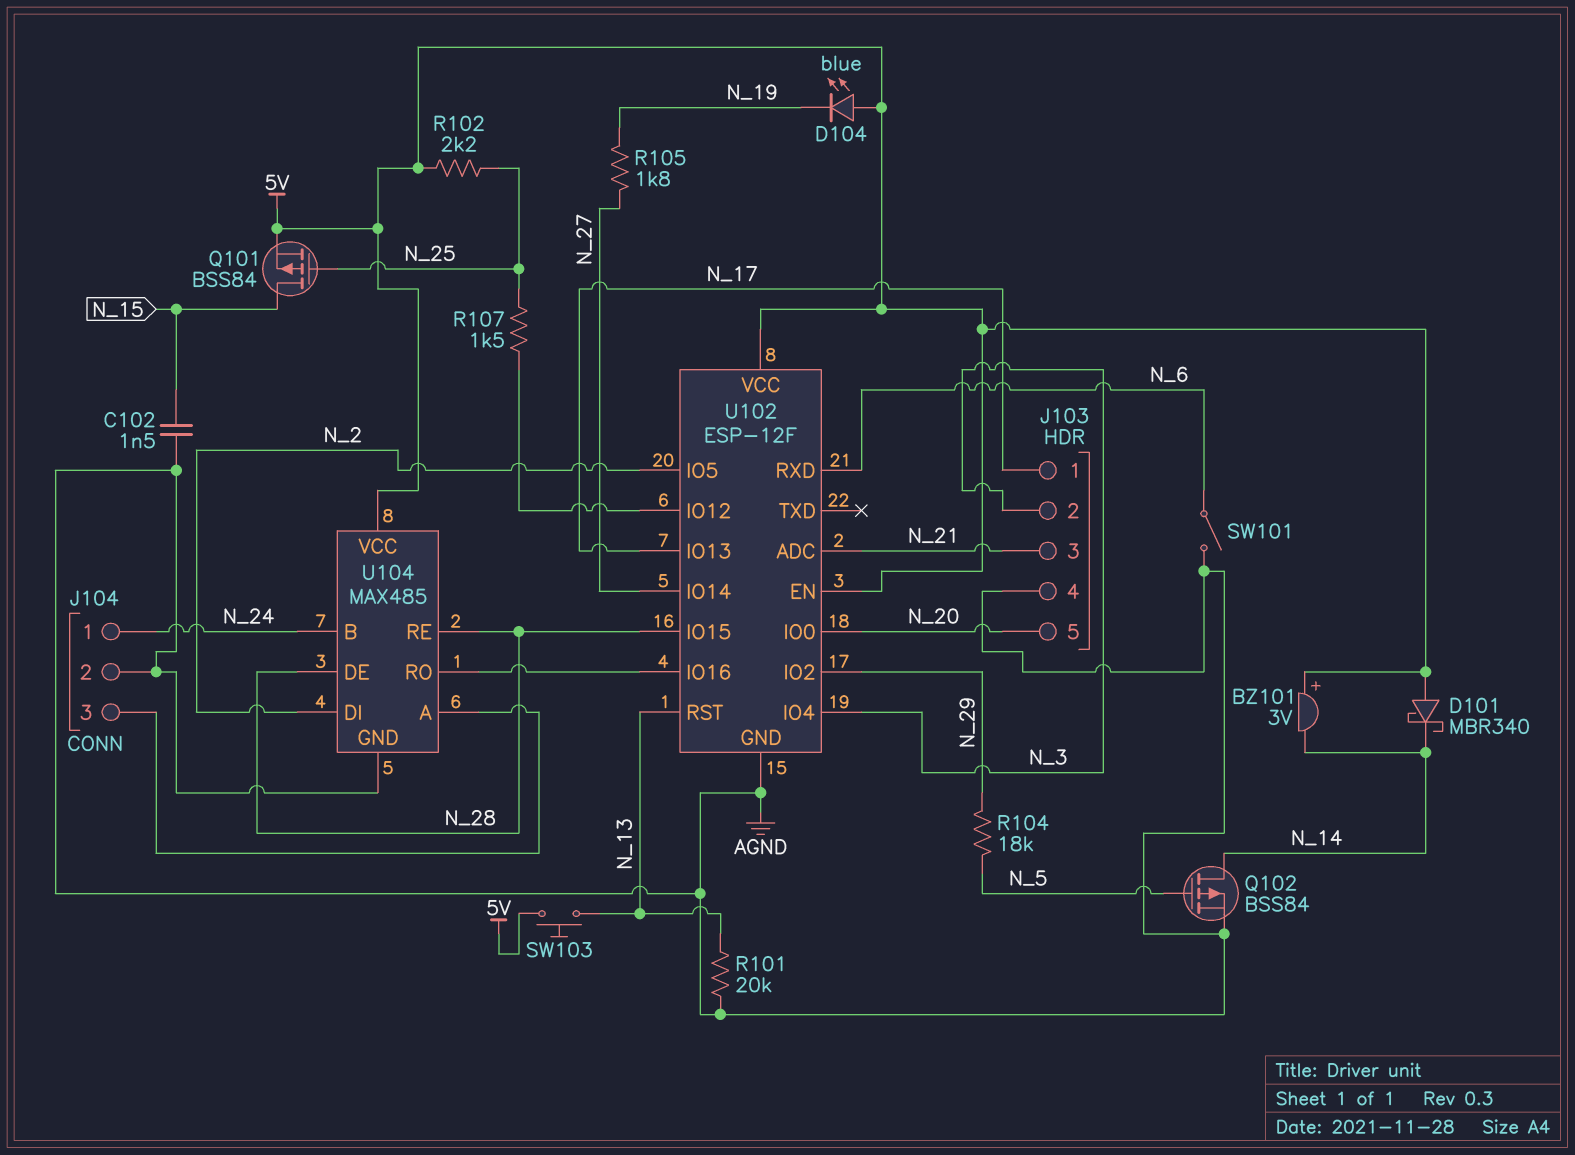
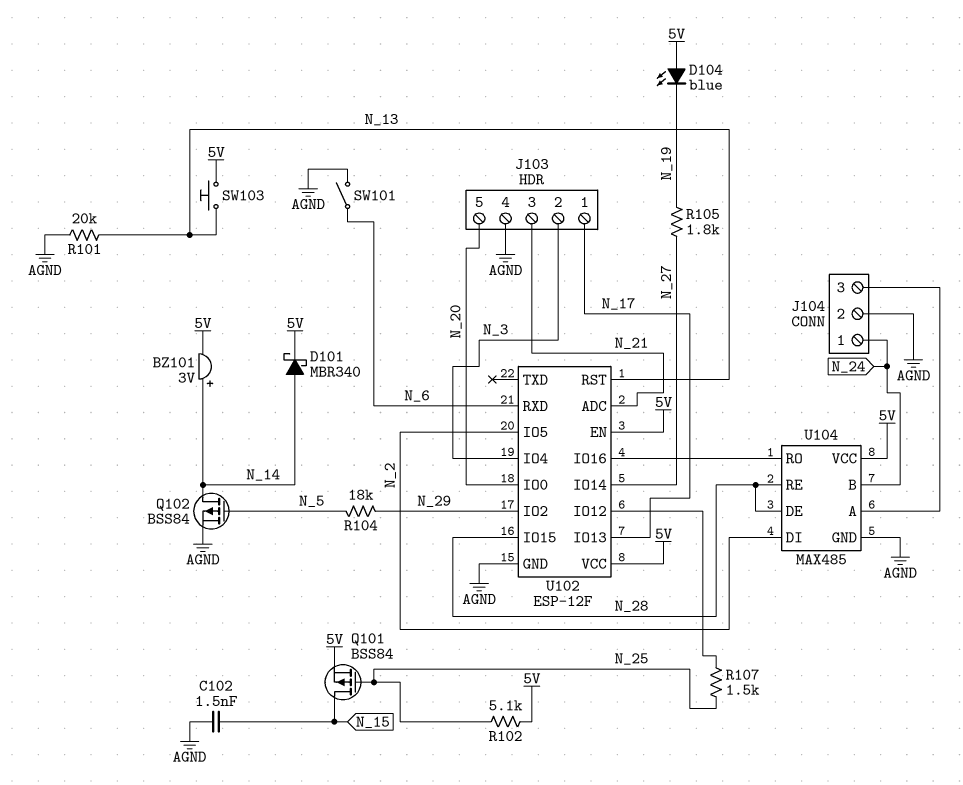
BZ101: buzzer 3V (plus 5V, minus N_14) -> buzzer 3V (plus N_14, minus 5V)
D101: schottky MBR340 (A 5V, K N_14) -> schottky MBR340 (A N_14, K 5V)
R102: 2.2k (5V, N_25) -> 5.1k (5V, N_25)

